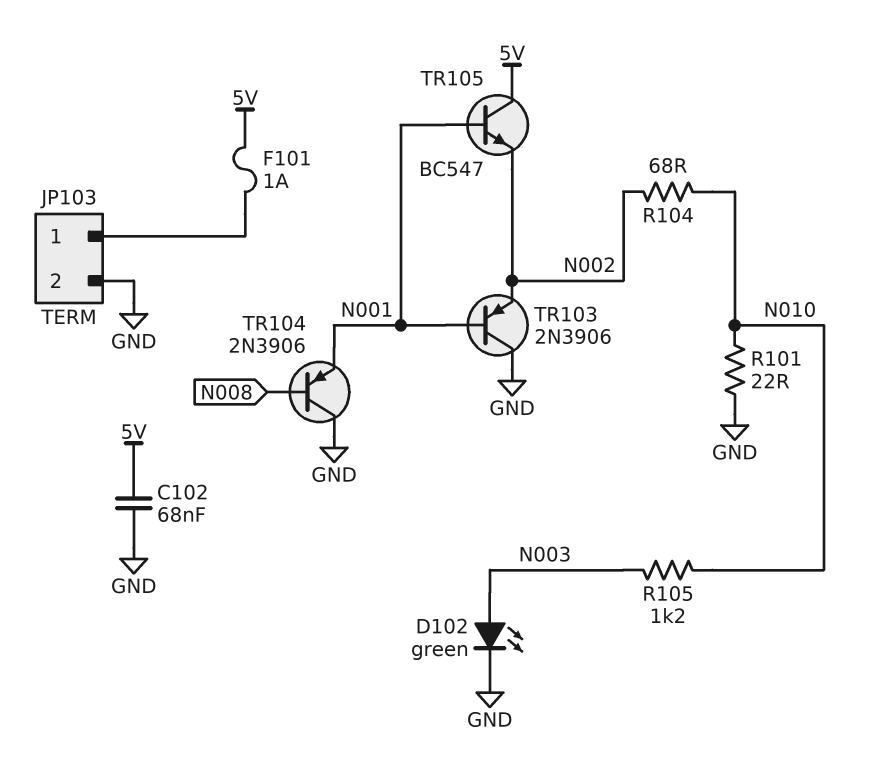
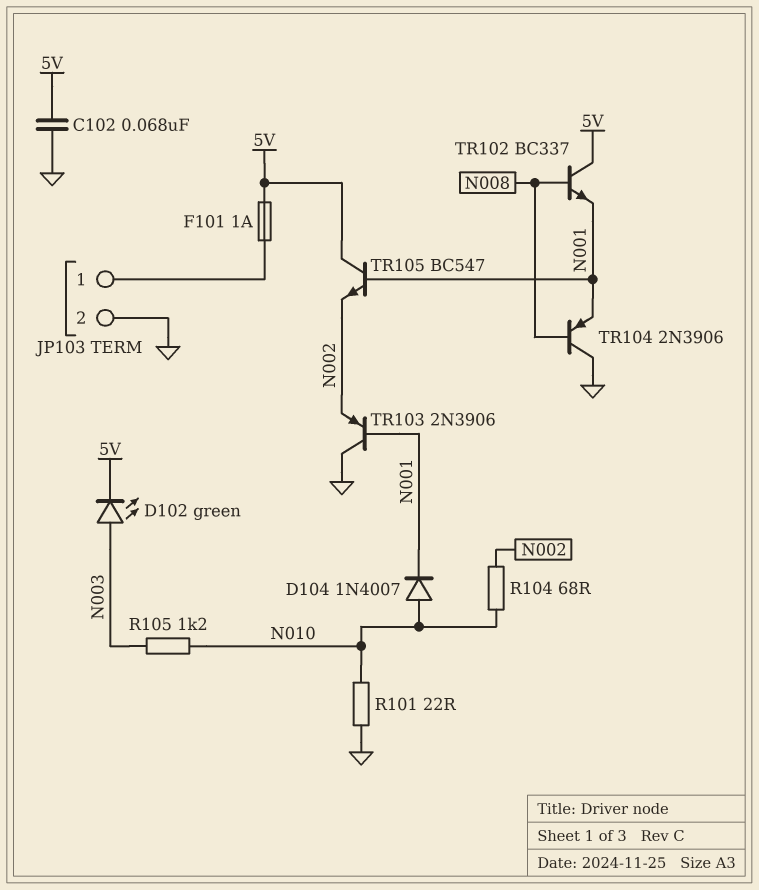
D102: LED green (A N003, K GND) -> LED green (A N003, K 5V)
D104: none -> diode 1N4007 (A N010, K N001)
TR102: none -> NPN BC337 (B N008, C 5V, E N001)

